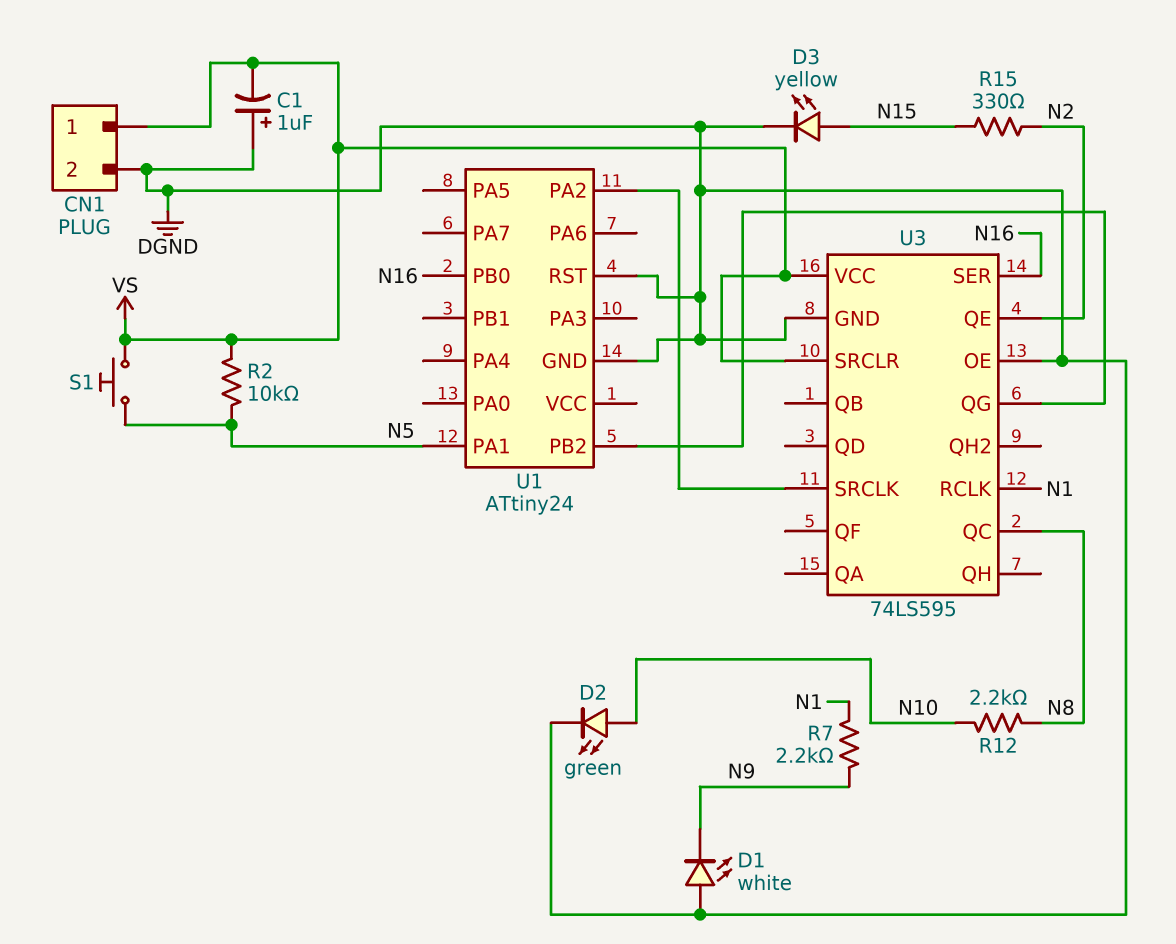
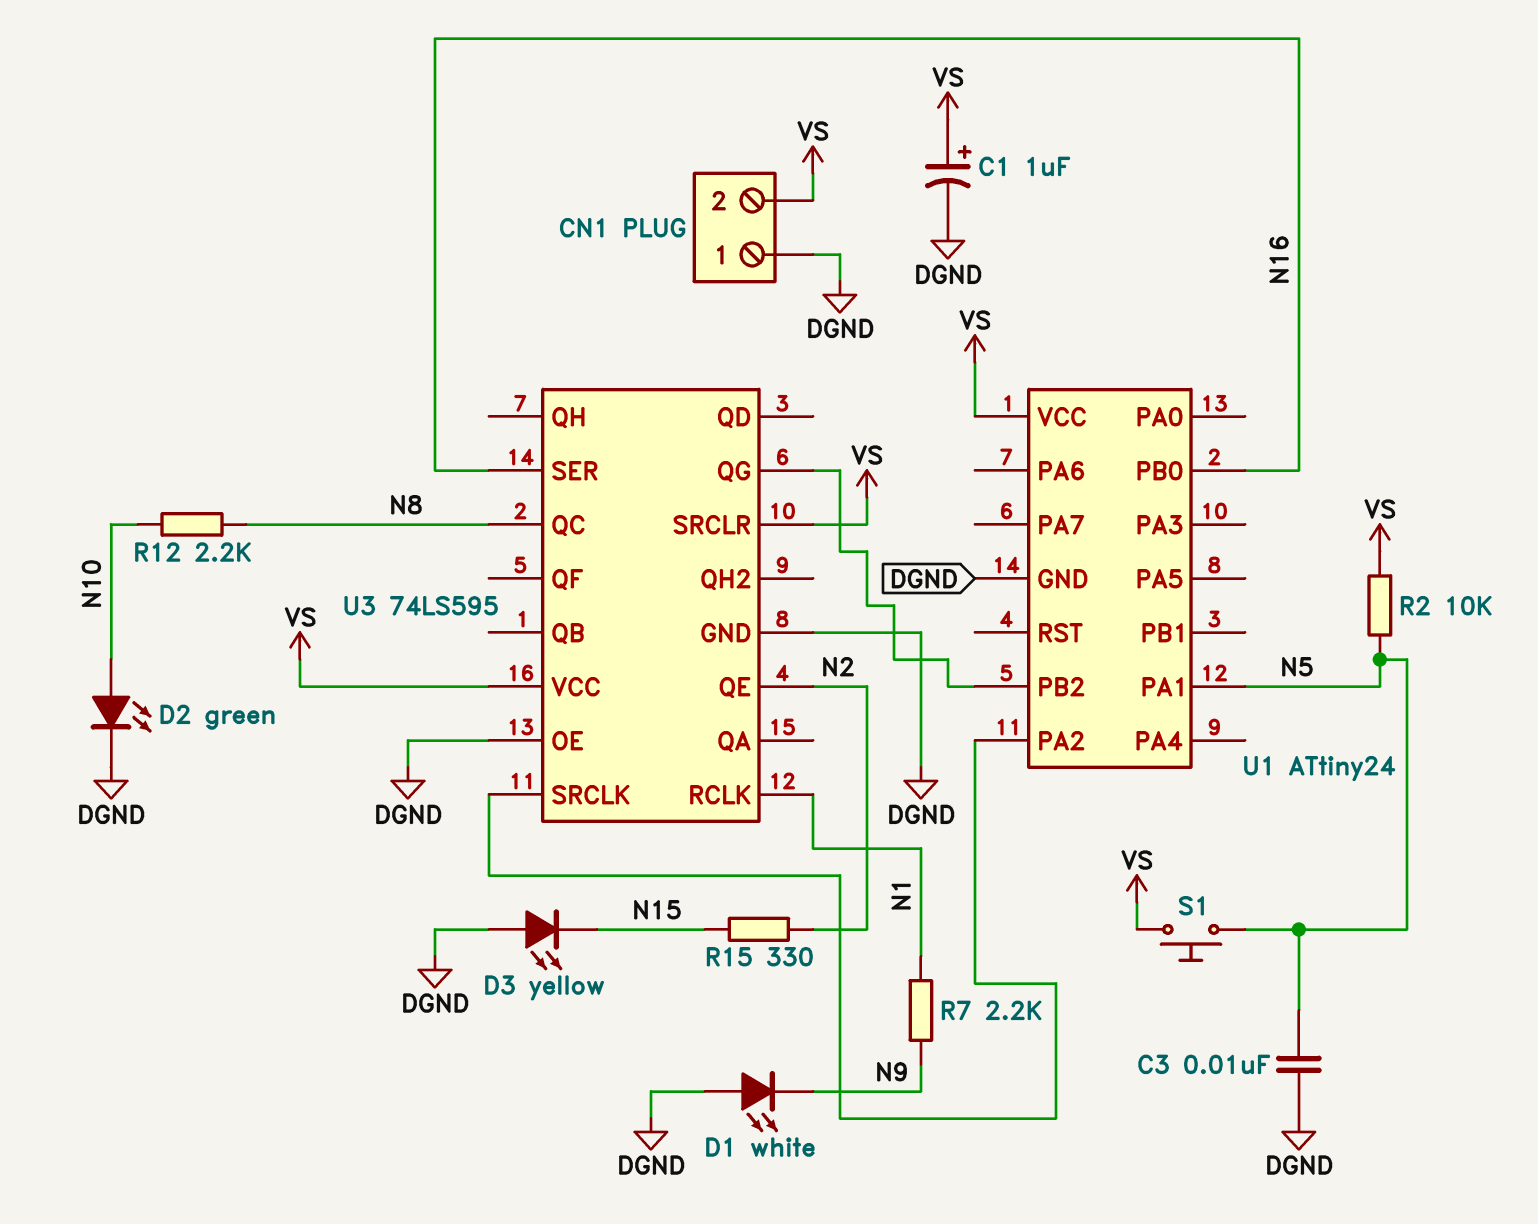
C1: 1uF (plus DGND, minus VS) -> 1uF (plus VS, minus DGND)
C3: none -> 10nF (DGND, N5)
CN1 pin 1: VS -> DGND
CN1 pin 2: DGND -> VS
D3: LED yellow (A N15, K DGND) -> LED yellow (A DGND, K N15)
U1 pin RST: DGND -> none
U1 pin VCC: none -> VS

